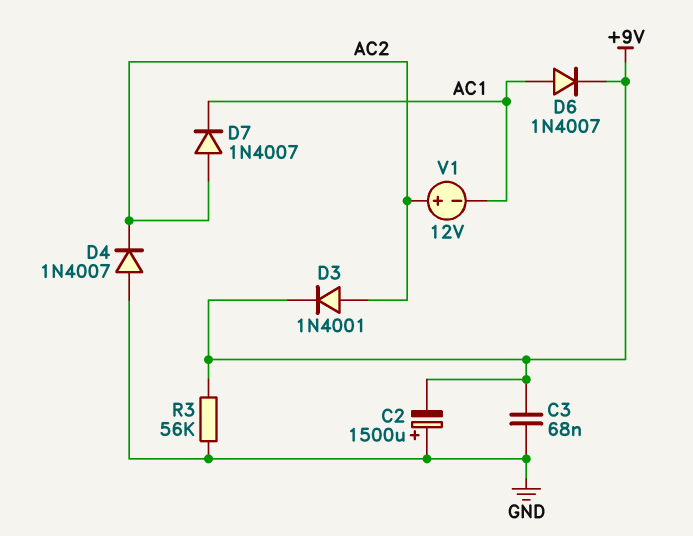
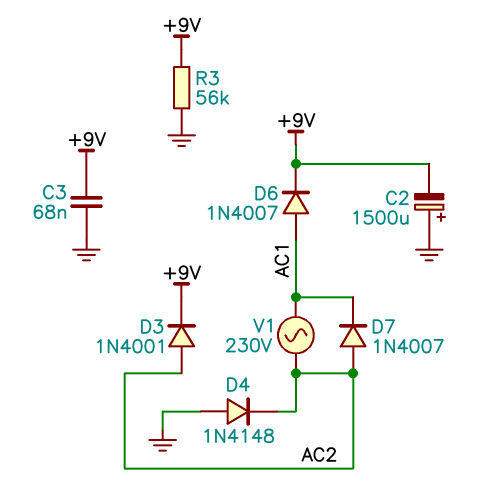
D4: diode 1N4007 (A GND, K AC2) -> diode 1N4148 (A GND, K AC2)
V1: 12V (plus AC2, minus AC1) -> AC 230V (AC1, AC2)

